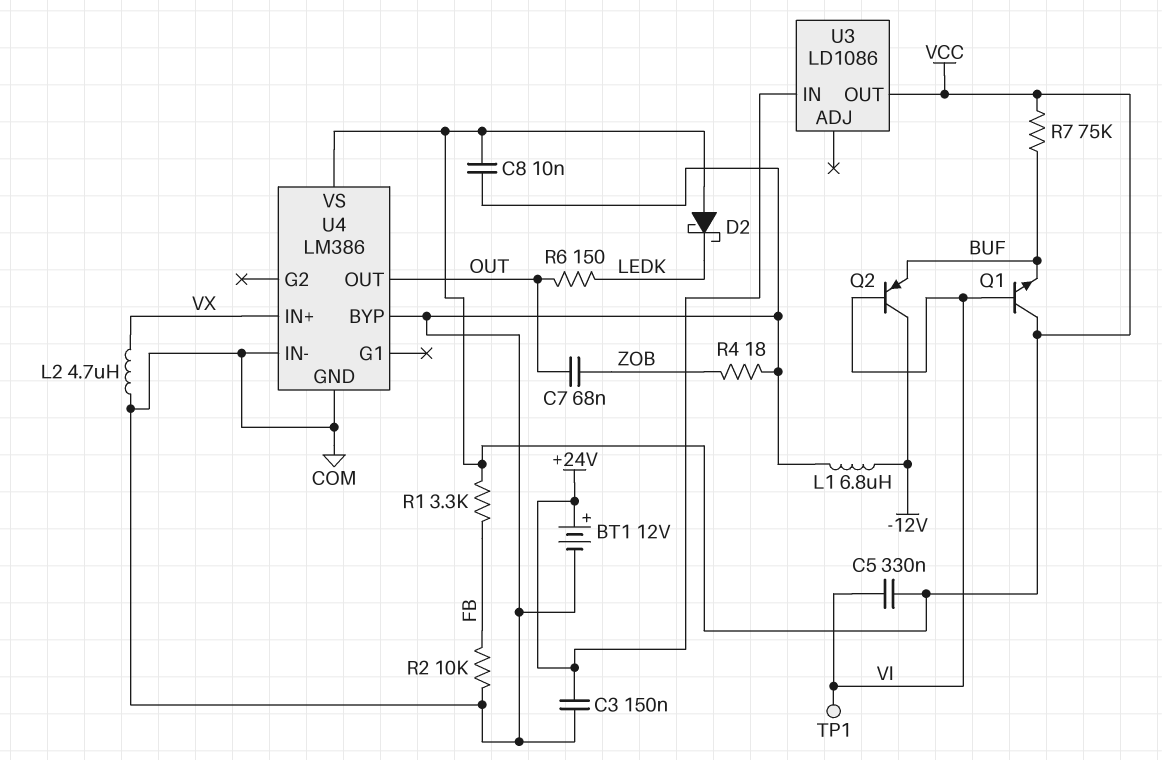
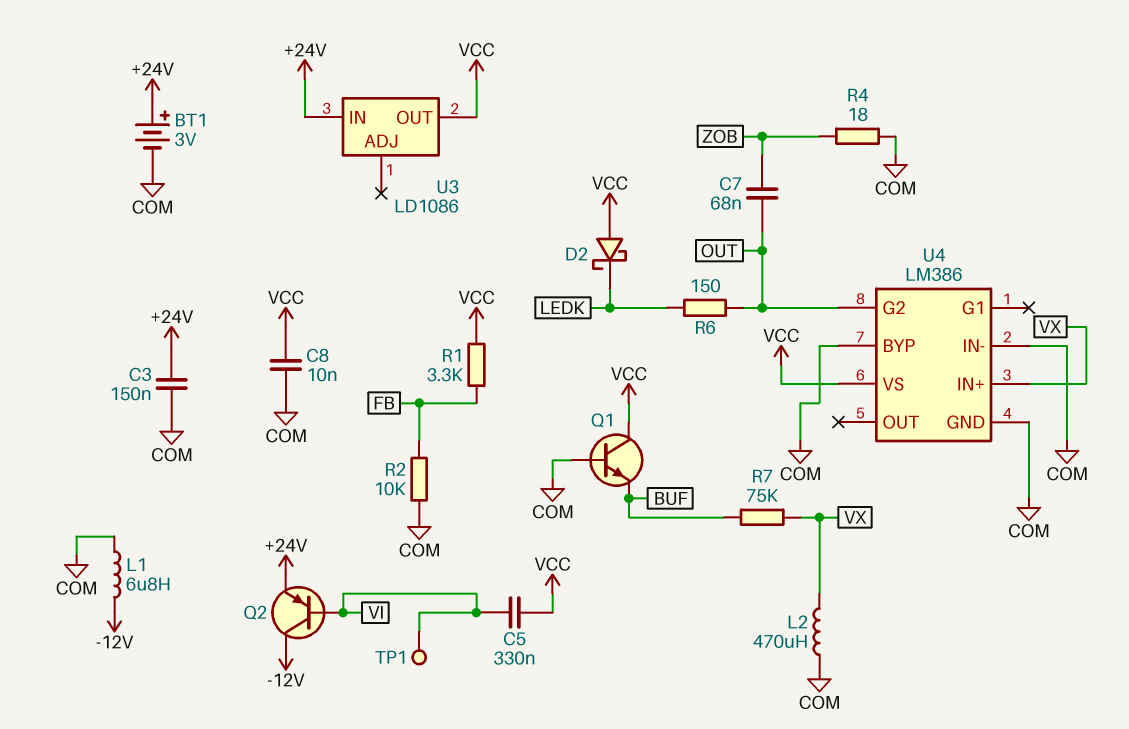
BT1: 12V (plus +24V, minus COM) -> 3V (plus +24V, minus COM)
L2: 4.7uH (COM, VX) -> 470uH (COM, VX)
Q1: NPN (B VI, C VCC, E BUF) -> NPN (B COM, C VCC, E BUF)
Q2: PNP (B VI, C -12V, E BUF) -> PNP (B VI, C -12V, E +24V)
R7: 75k (BUF, VCC) -> 75k (BUF, VX)
U4 pin G2: none -> OUT
U4 pin OUT: OUT -> none

